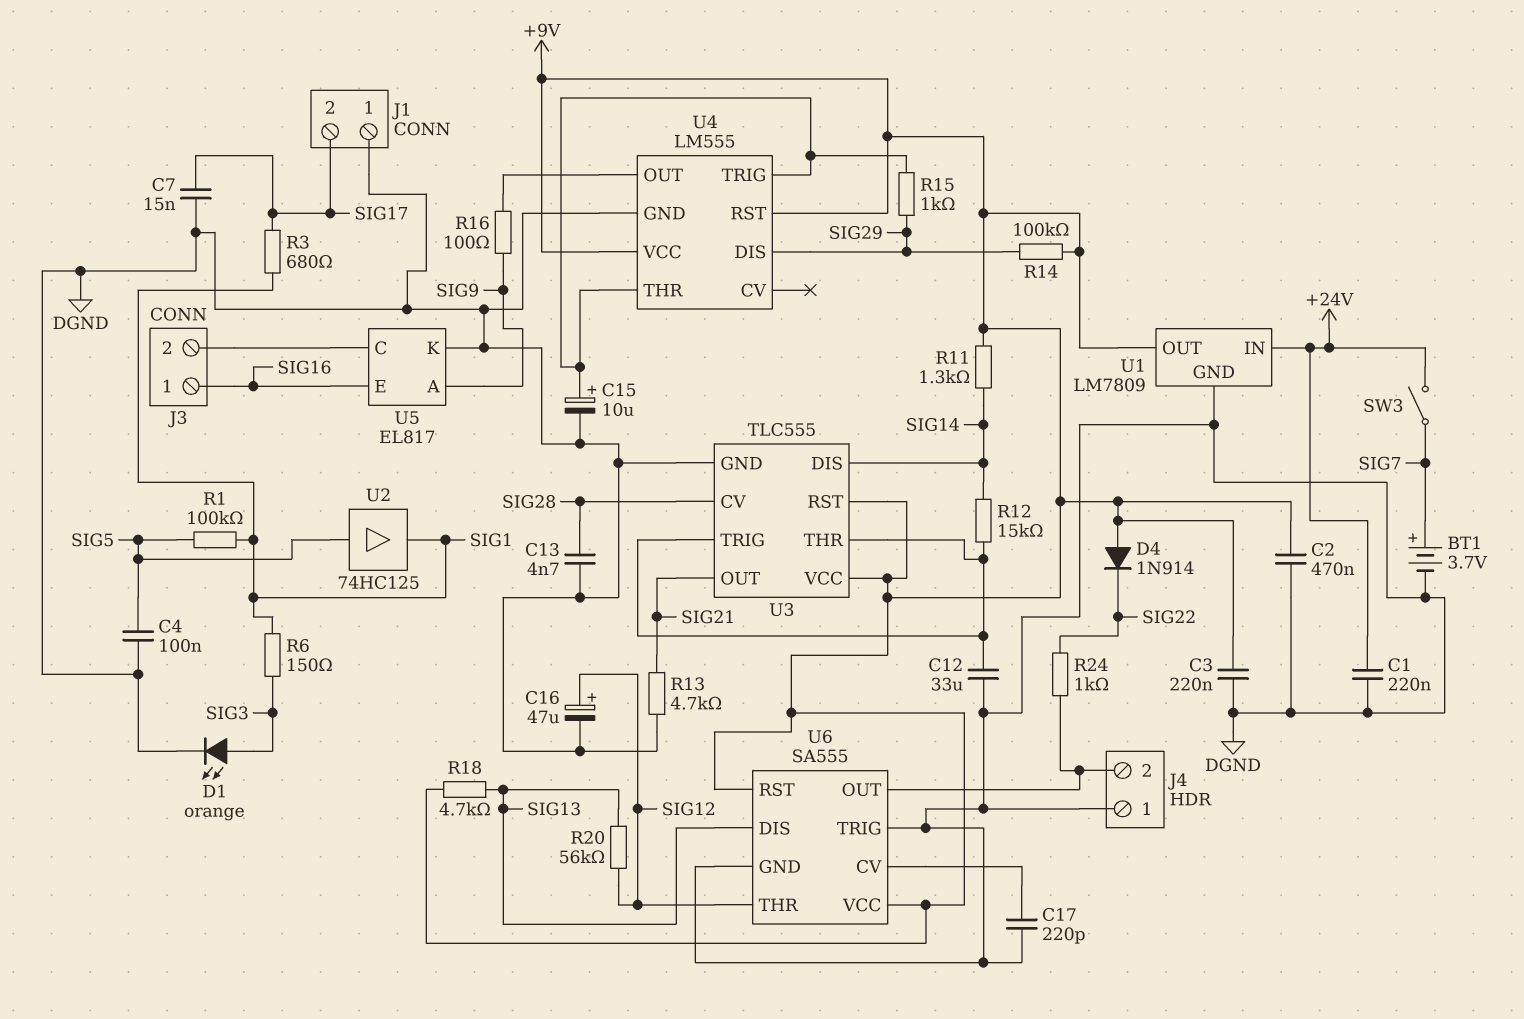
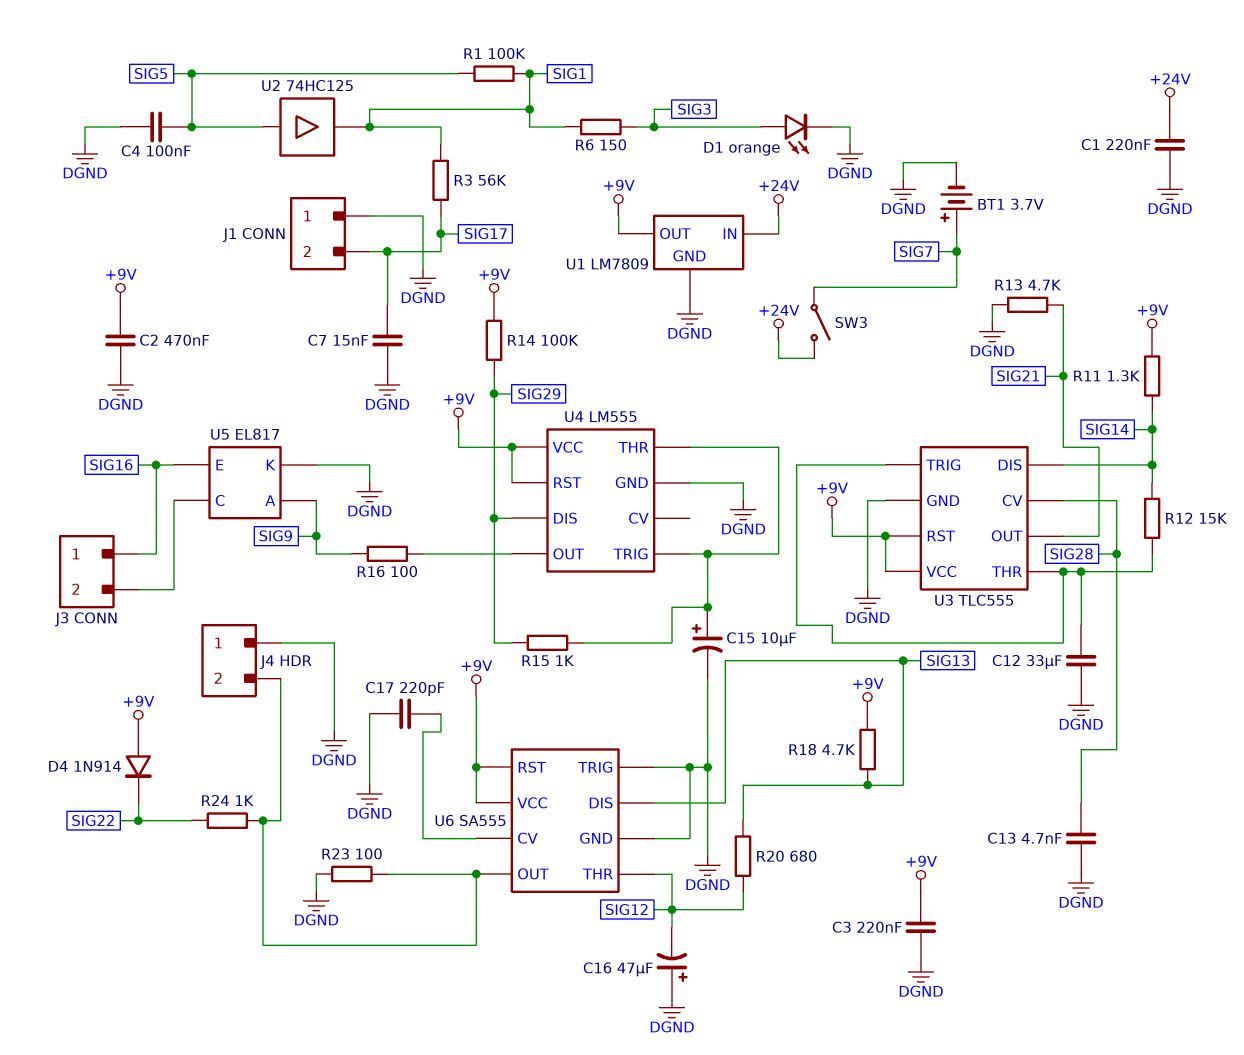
C16: 47uF (plus SIG12, minus DGND) -> 47uF (plus DGND, minus SIG12)
R3: 680 (SIG1, SIG17) -> 56k (SIG1, SIG17)
R20: 56k (SIG12, SIG13) -> 680 (SIG12, SIG13)
R23: none -> 100 (DGND, J4/2)

